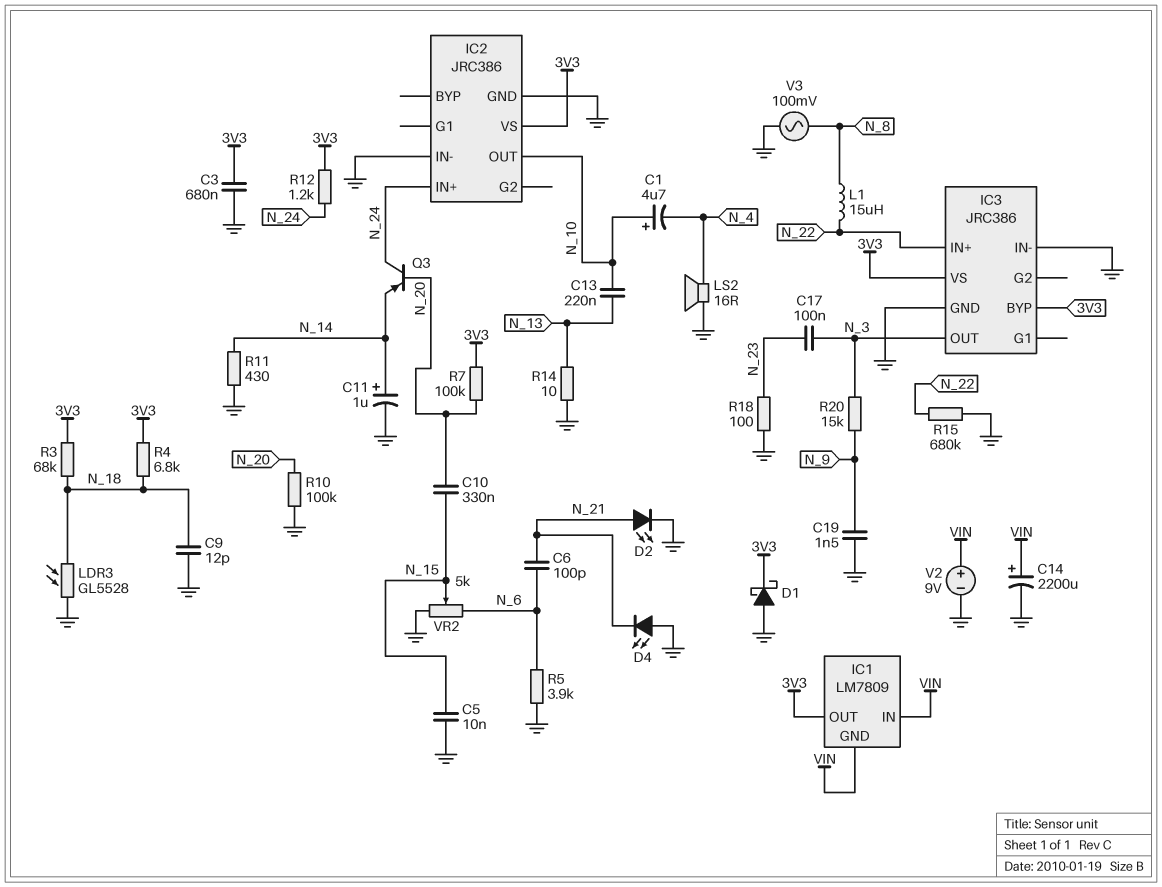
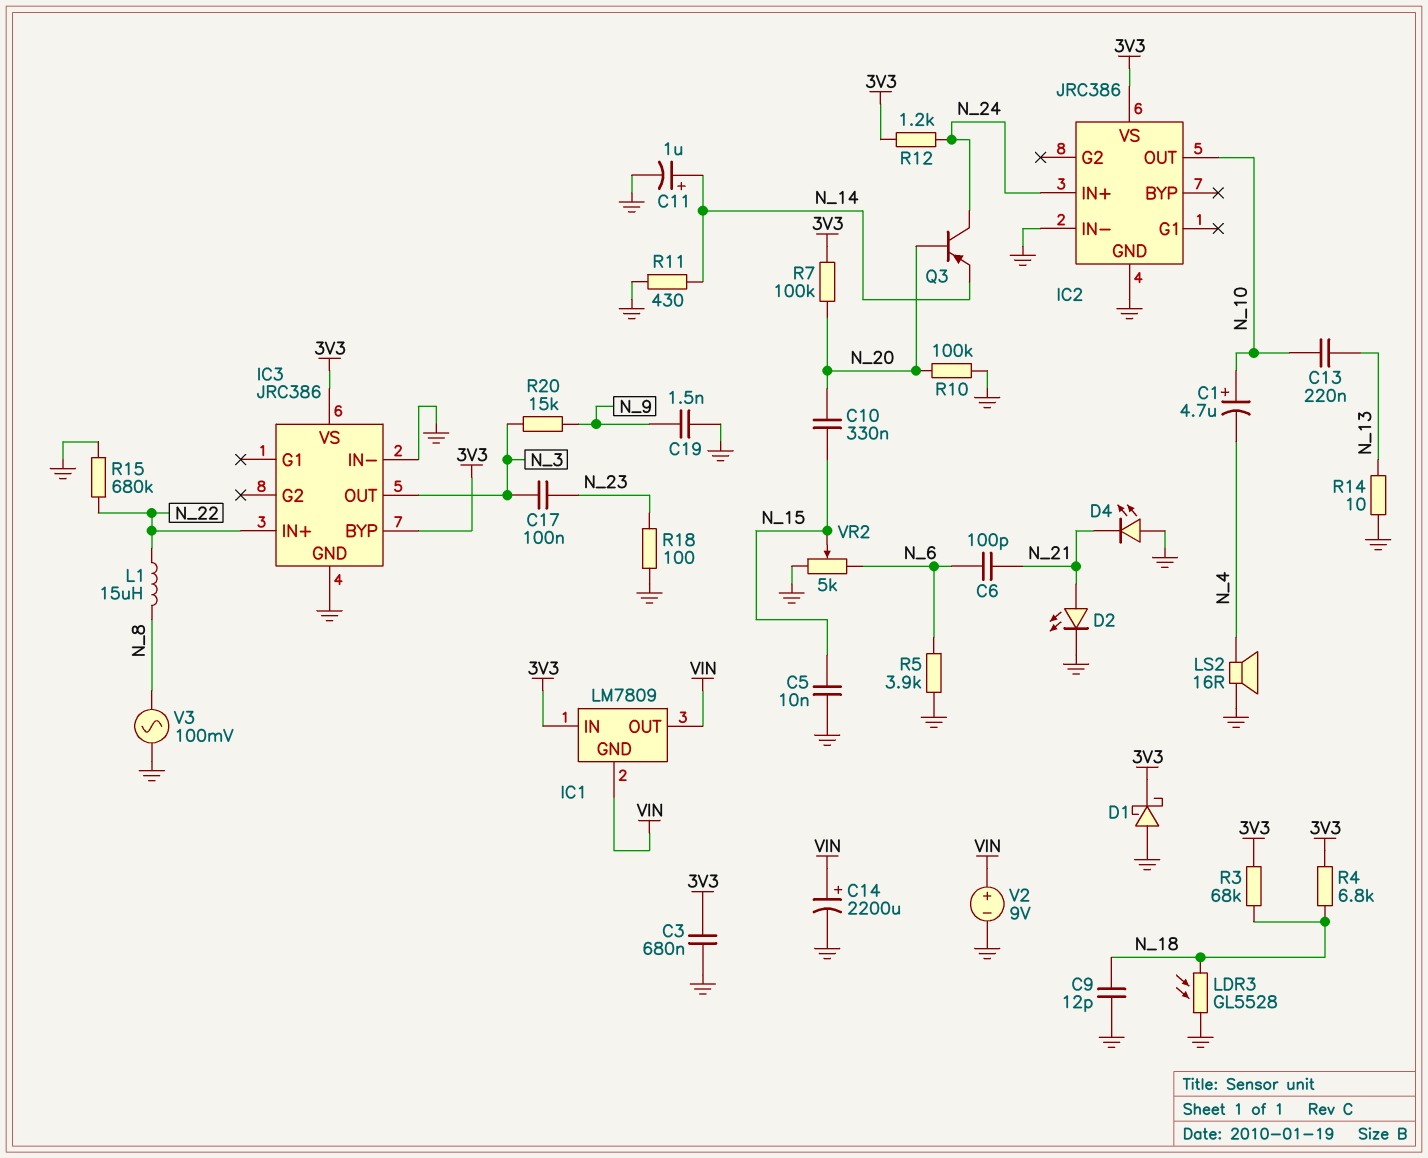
IC1 pin IN: VIN -> 3V3
IC1 pin OUT: 3V3 -> VIN

